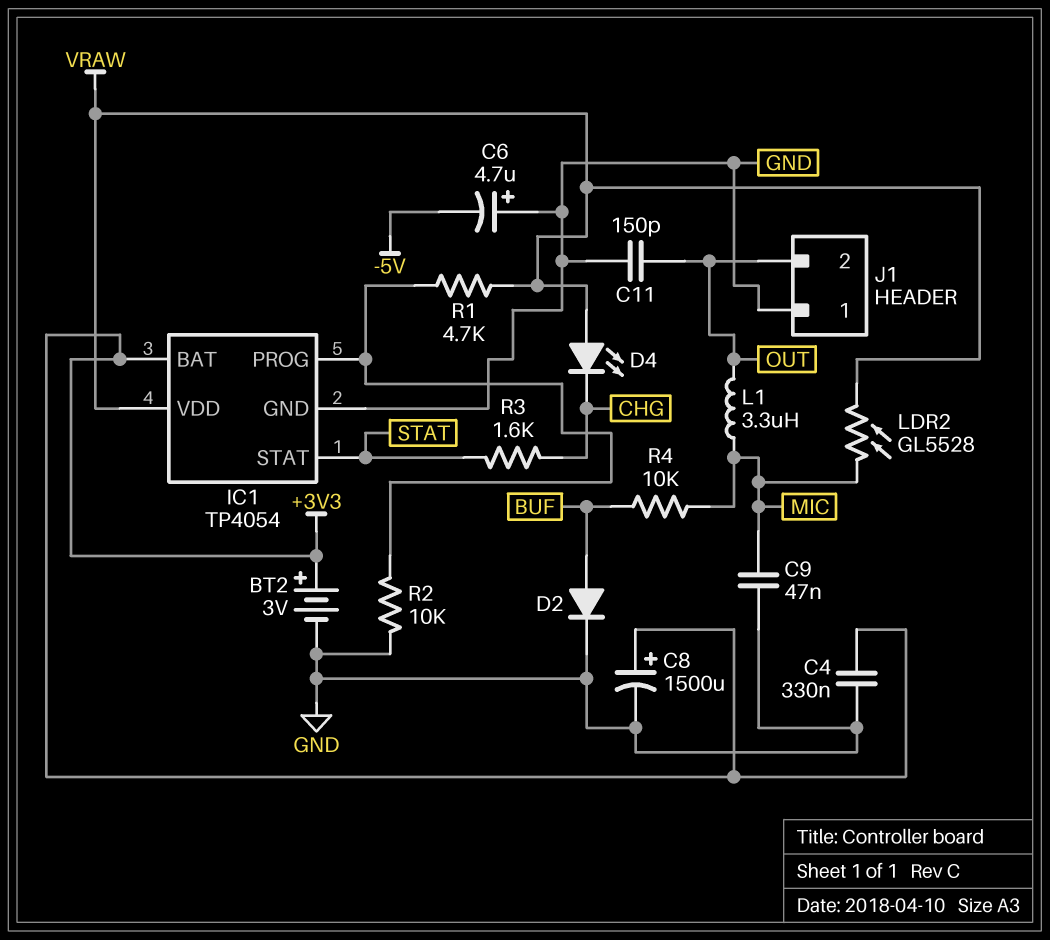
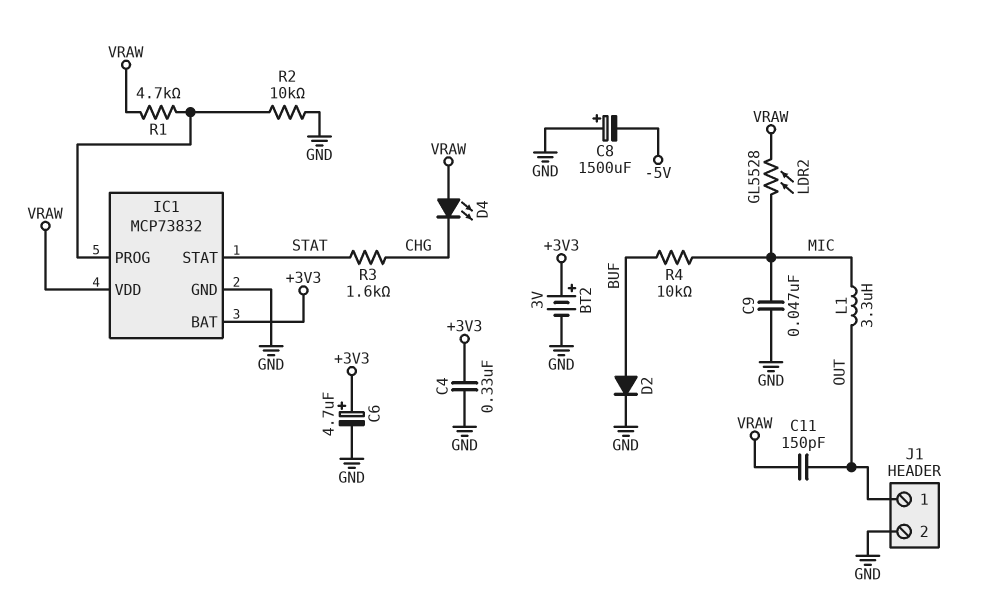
C6: 4.7uF (plus GND, minus -5V) -> 4.7uF (plus +3V3, minus GND)
C8: 1500uF (plus +3V3, minus GND) -> 1500uF (plus GND, minus -5V)
C11: 150pF (GND, OUT) -> 150pF (OUT, VRAW)
IC1: TP4054 -> MCP73832
J1 pin 1: GND -> OUT
J1 pin 2: OUT -> GND

